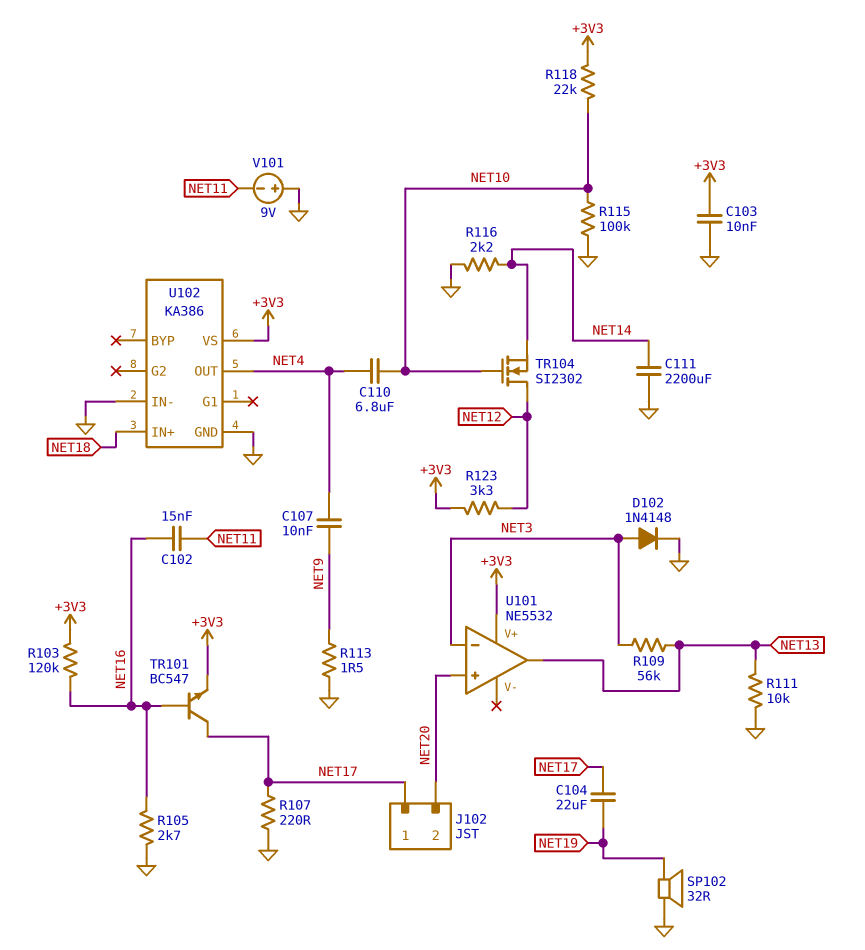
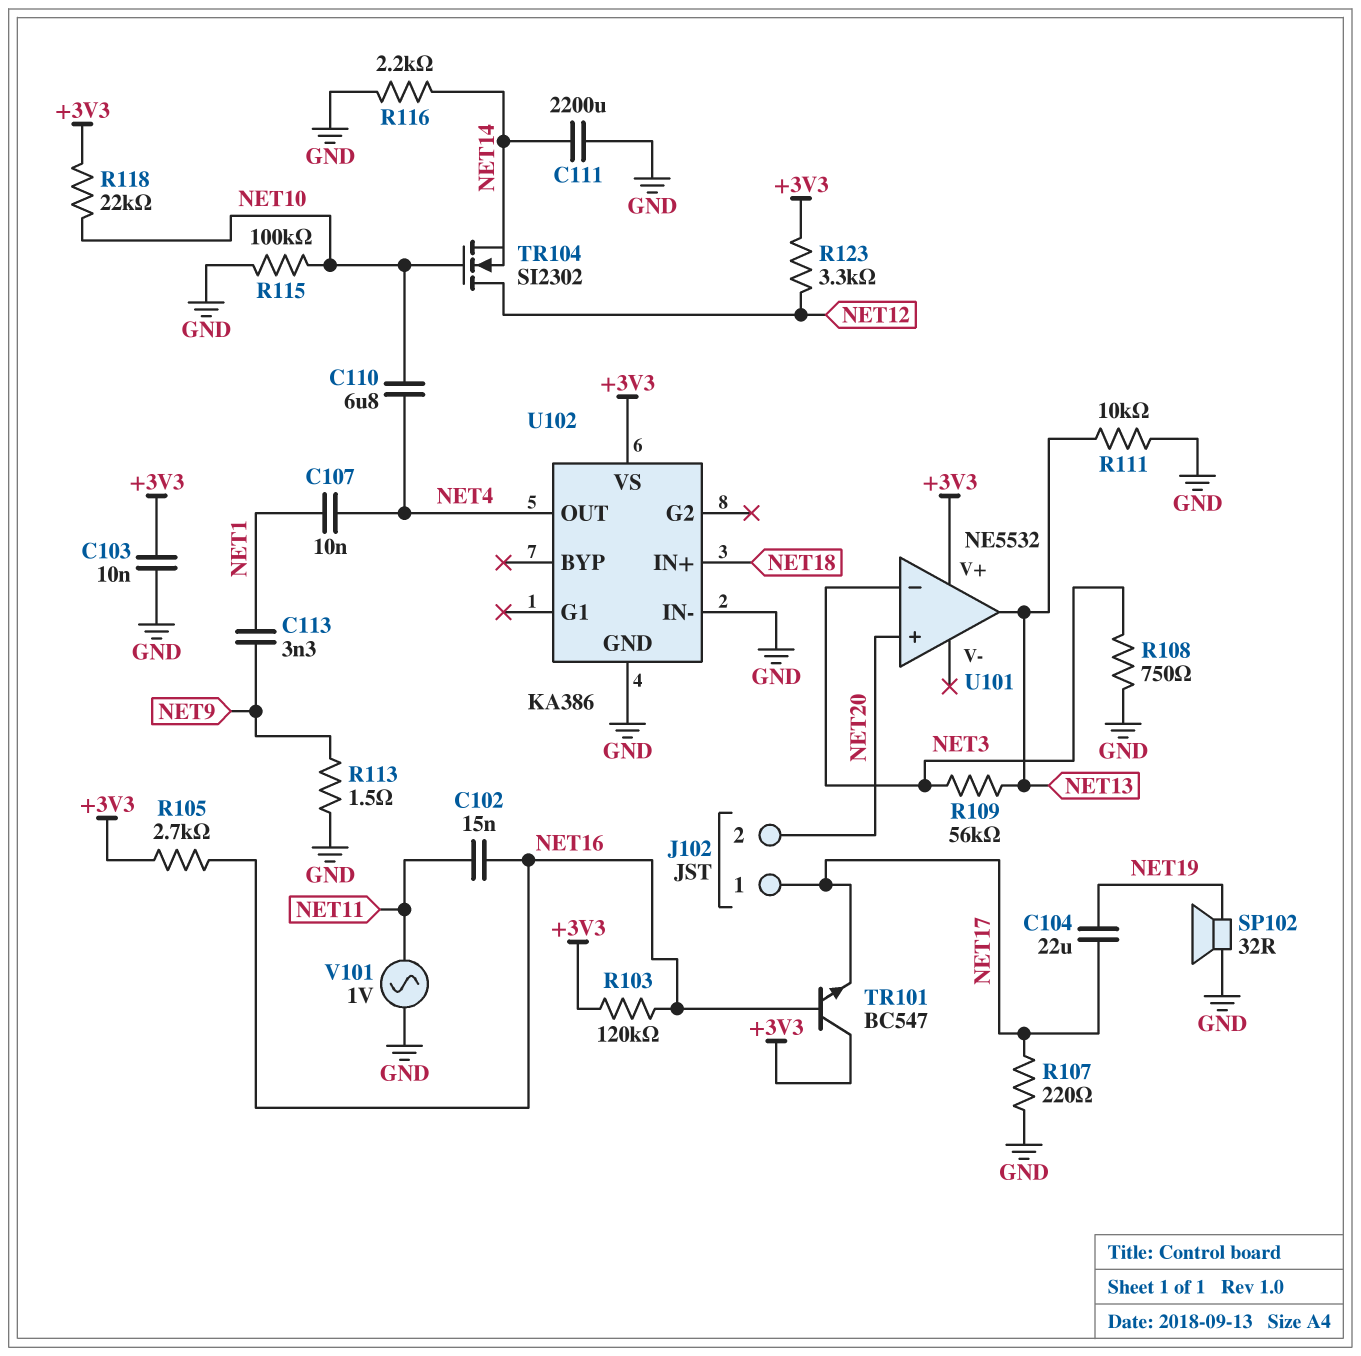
C107: 10nF (NET4, NET9) -> 10nF (NET1, NET4)
C113: none -> 3.3nF (NET1, NET9)
D102: diode 1N4148 (A NET3, K GND) -> none
R105: 2.7k (GND, NET16) -> 2.7k (+3V3, NET16)
R108: none -> 750 (GND, NET3)
TR101: NPN BC547 (B NET16, C NET17, E +3V3) -> NPN BC547 (B NET16, C +3V3, E NET17)
V101: 9V (plus GND, minus NET11) -> AC 1V (GND, NET11)

